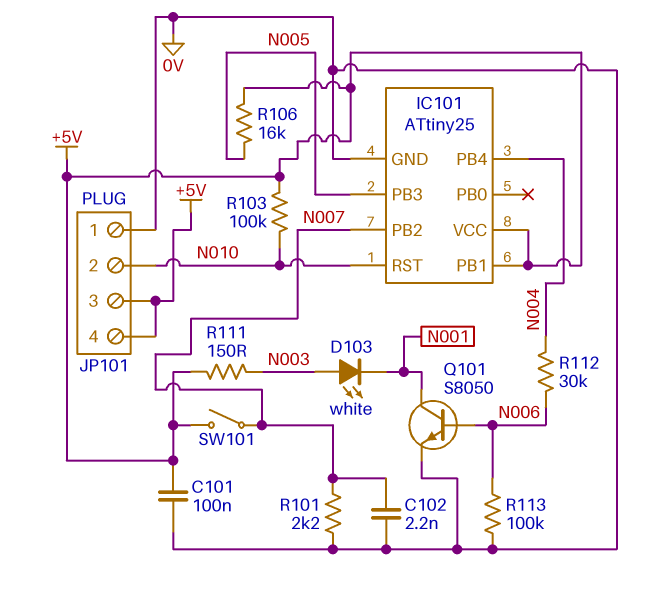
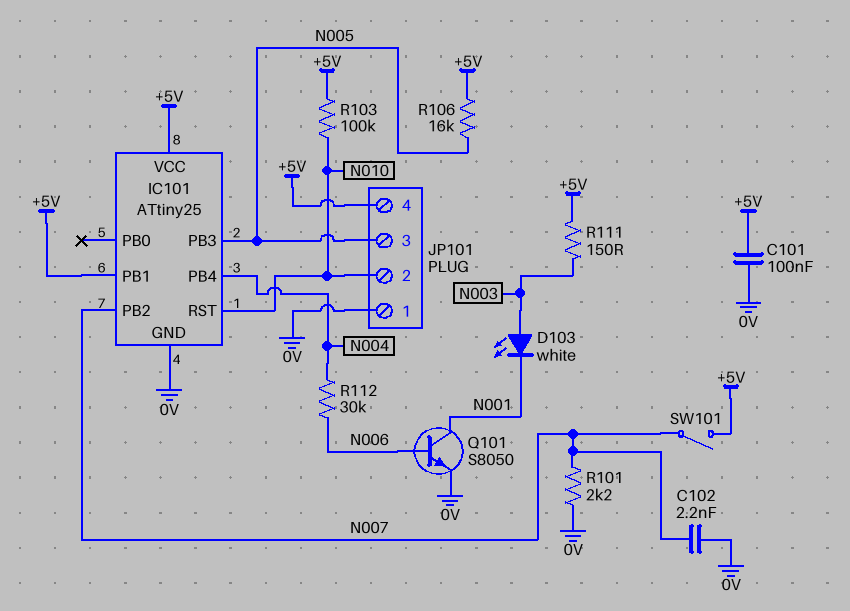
JP101 pin 3: +5V -> N005
R113: 100k (0V, N006) -> none

